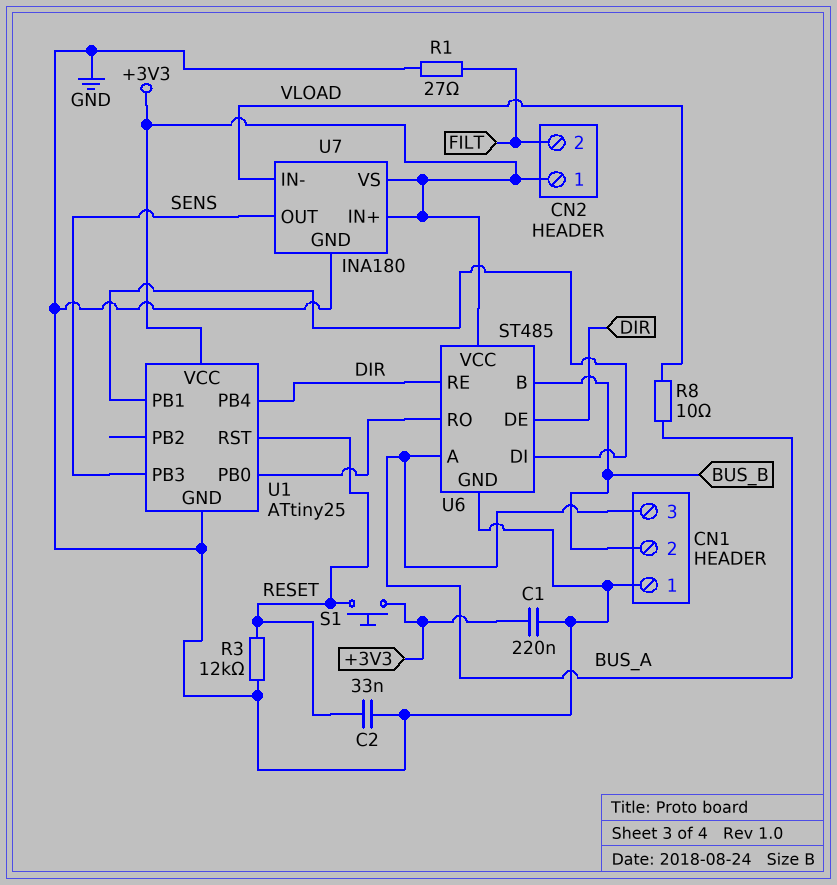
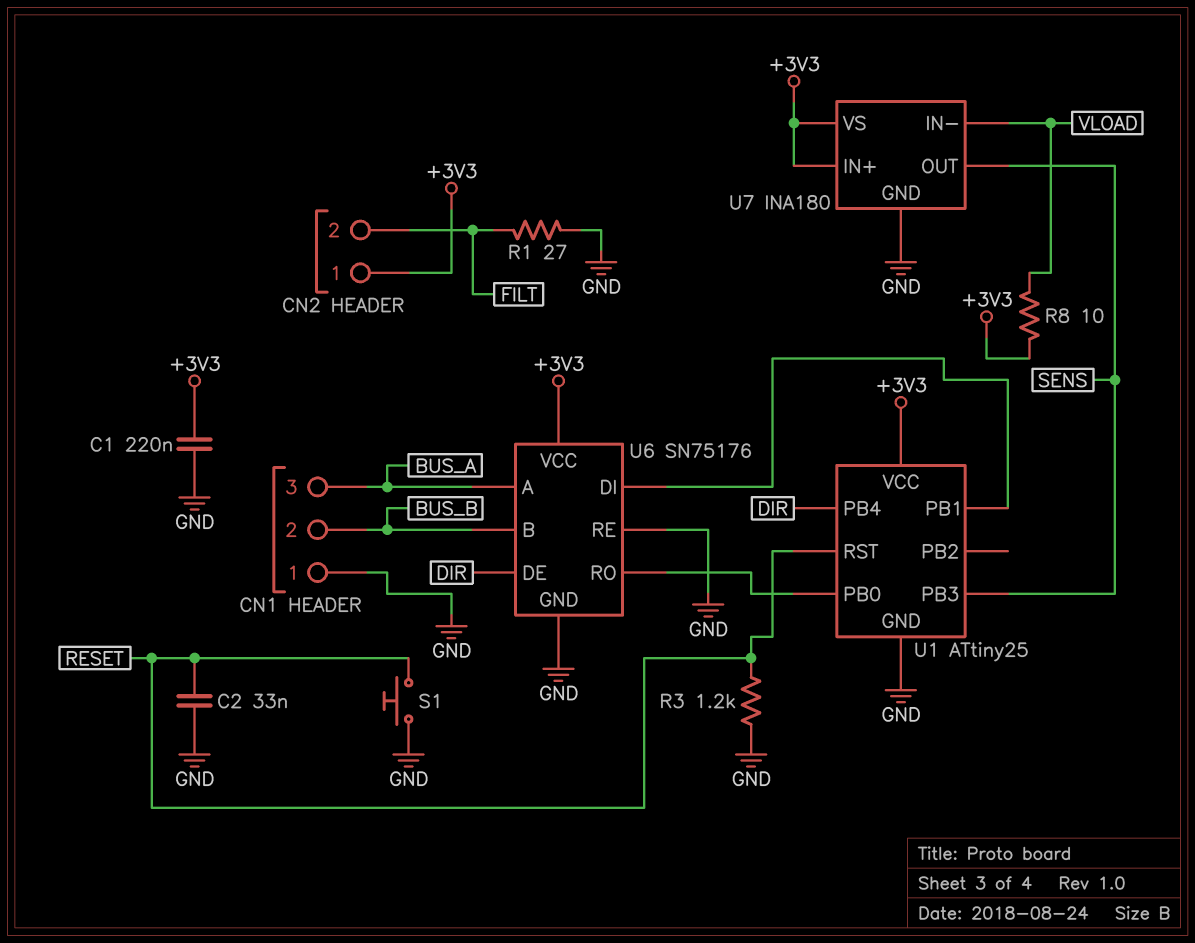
R3: 12k (GND, RESET) -> 1.2k (GND, RESET)
R8: 10 (BUS_A, VLOAD) -> 10 (+3V3, VLOAD)
S1: button (+3V3, RESET) -> button (GND, RESET)
U6: ST485 -> SN75176
U6 pin RE: DIR -> GND

